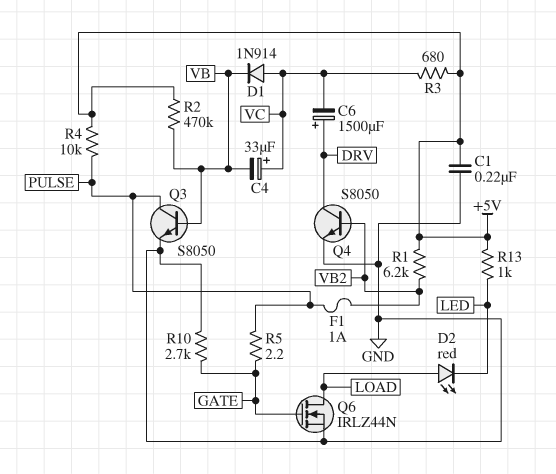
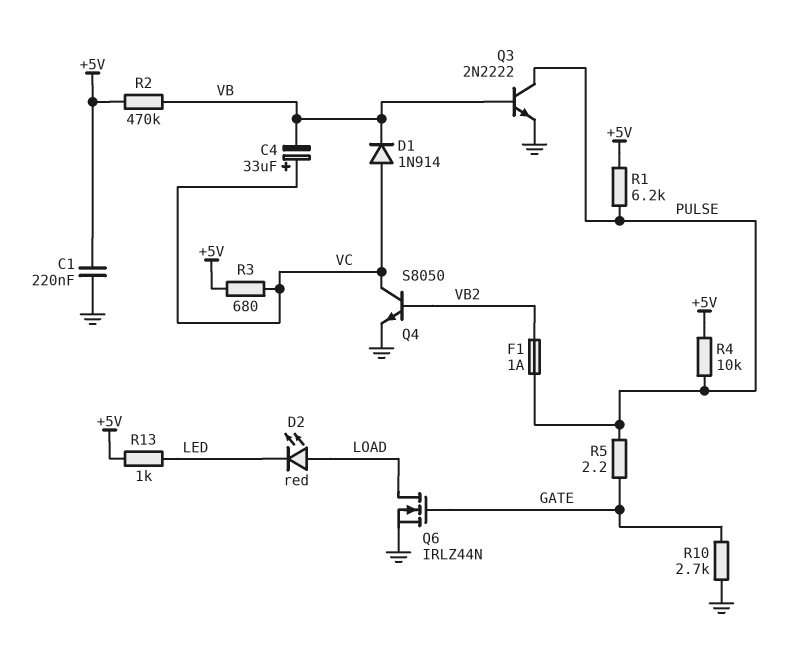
C6: 1500uF (plus DRV, minus VC) -> none
Q3: NPN S8050 (B VB, C PULSE, E GND) -> NPN 2N2222 (B VB, C PULSE, E GND)
Q4: NPN S8050 (B VB2, C DRV, E GND) -> NPN S8050 (B VB2, C VC, E GND)
R1: 6.2k (+5V, VB2) -> 6.2k (+5V, PULSE)

